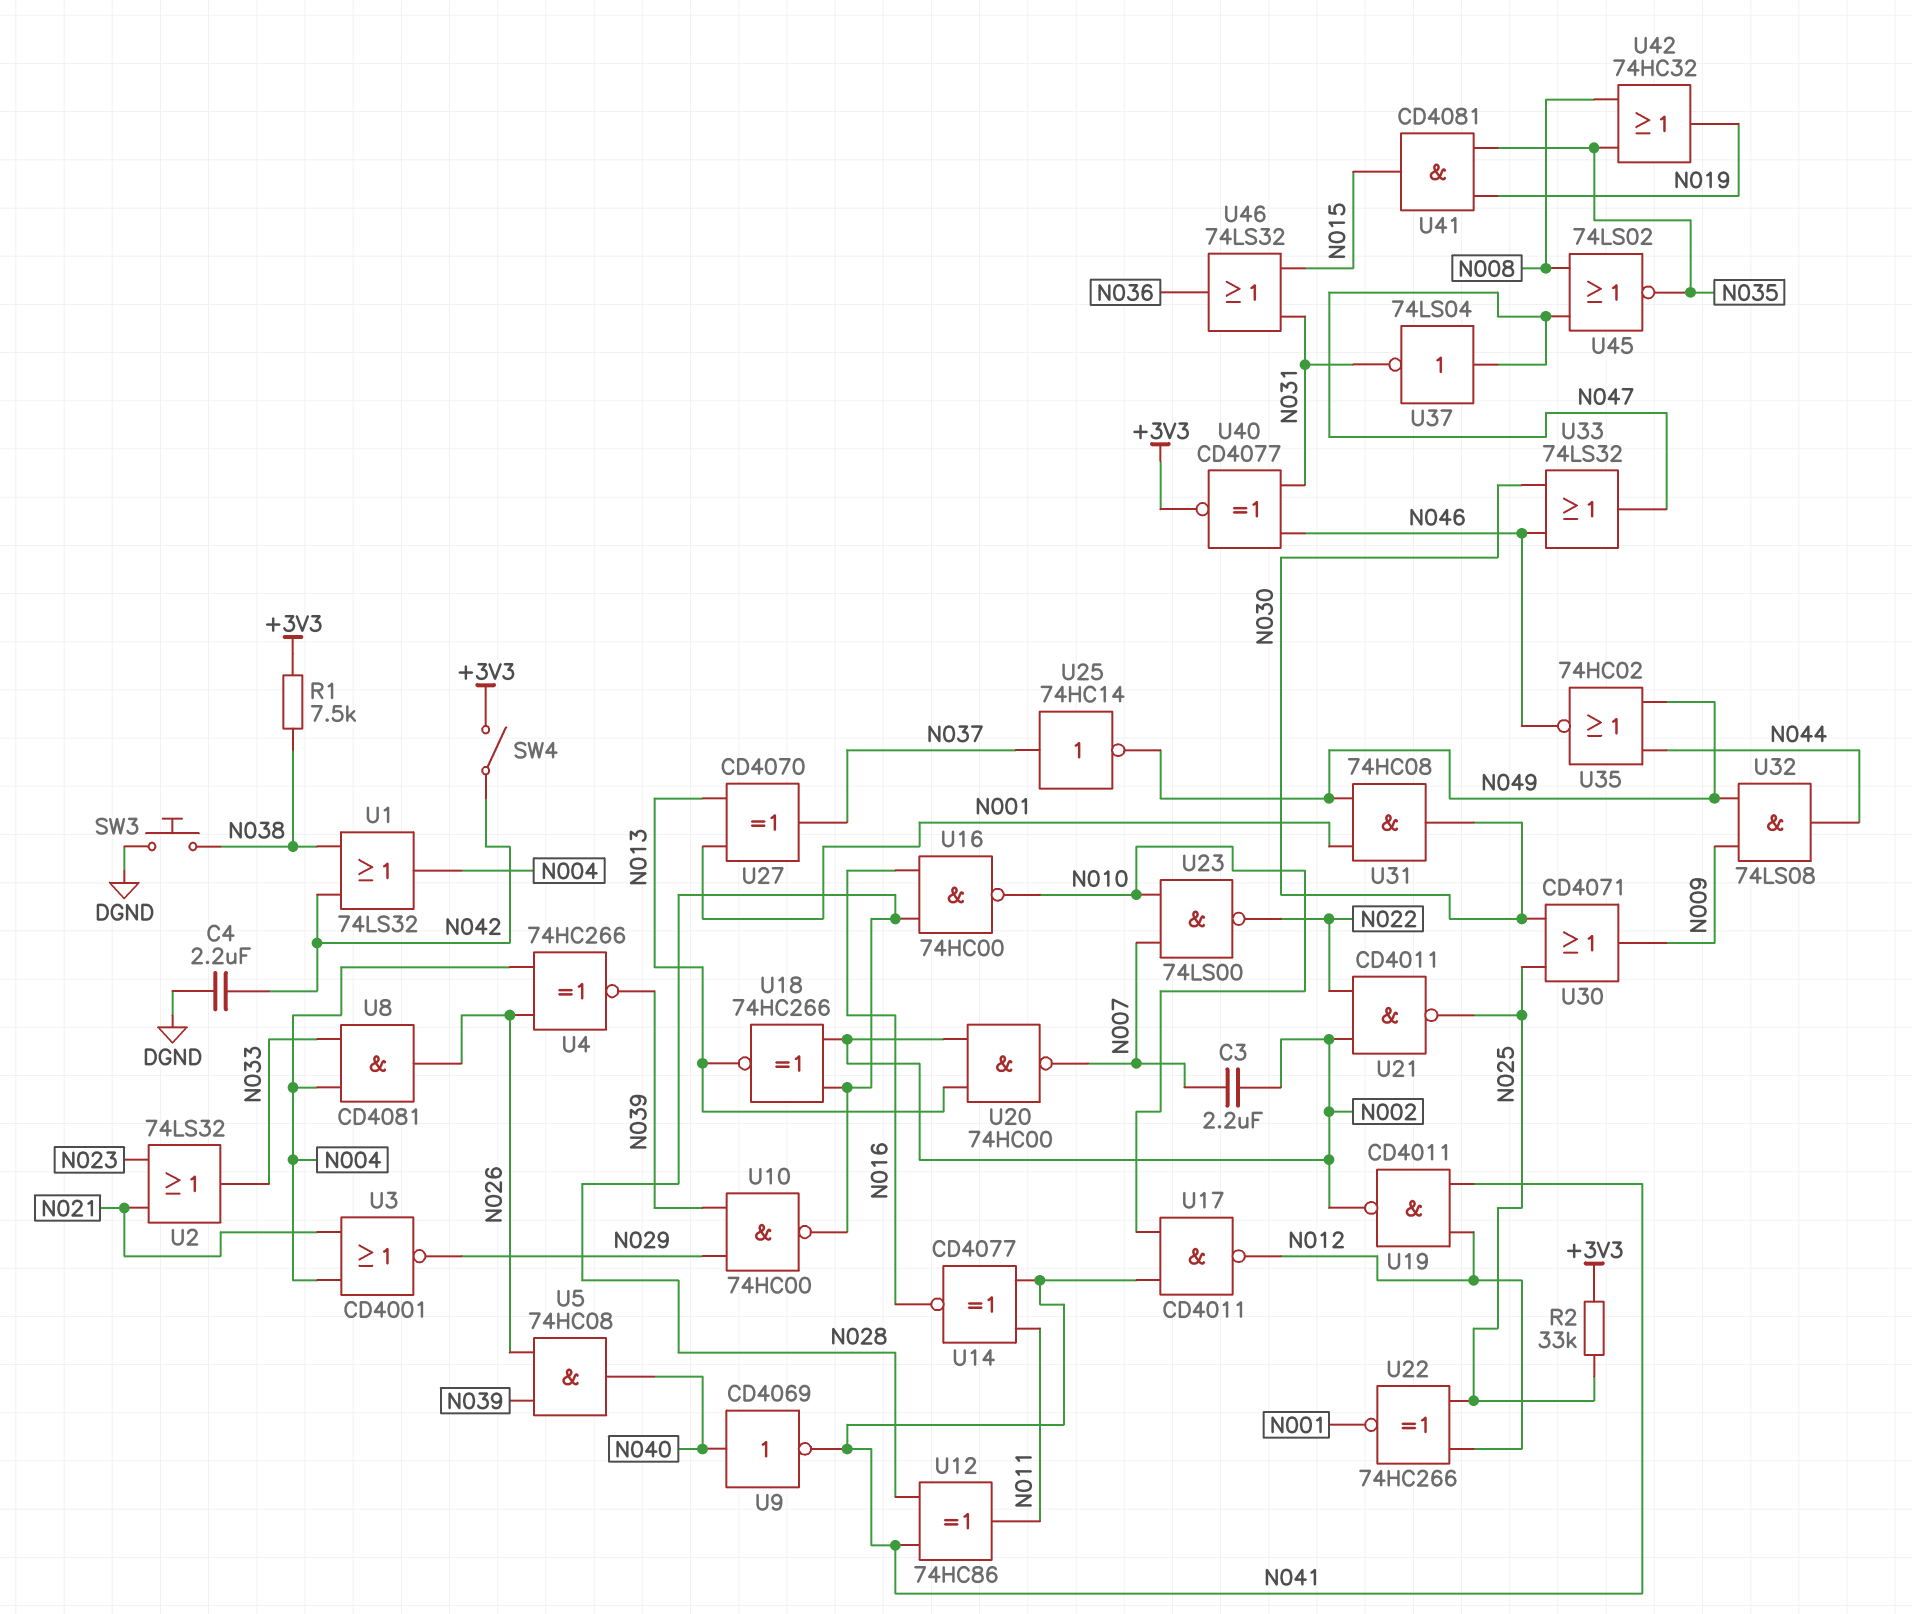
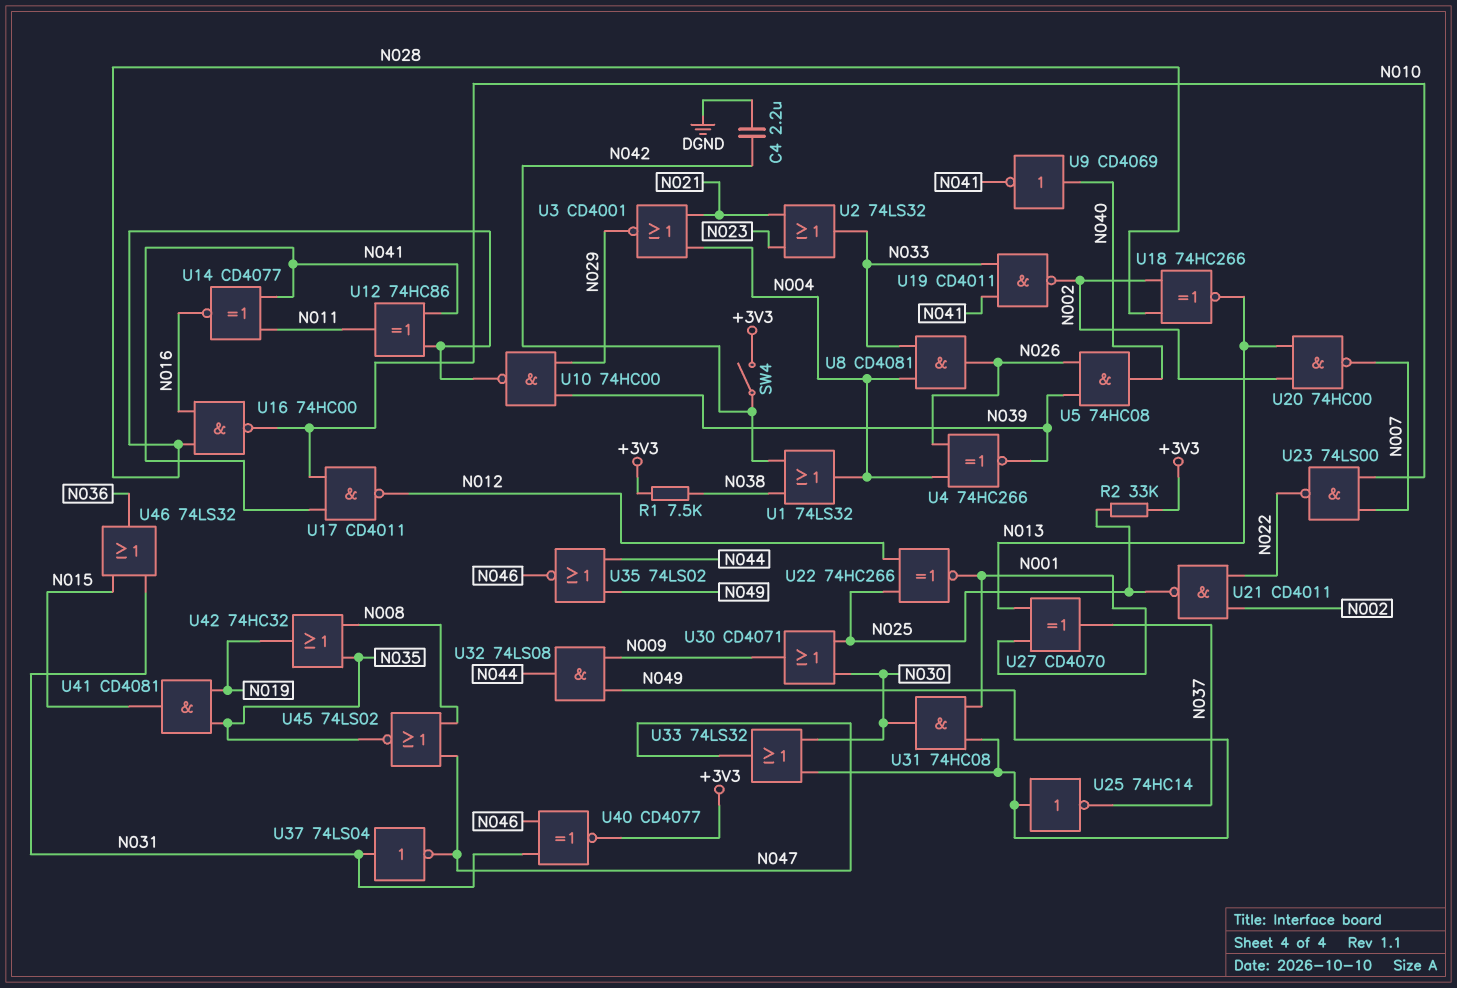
C3: 2.2uF (N002, N007) -> none
SW3: button (DGND, N038) -> none
U19: NAND CD4011 (in N012, in N041, out N002) -> NAND CD4011 (in N033, in N041, out N002)
U25: NOT 74HC14 (in N037, out N049) -> NOT 74HC14 (in N049, out N037)
U33: OR 74LS32 (in N030, in N046, out N047) -> OR 74LS32 (in N030, in N049, out N047)
U35: NOR 74HC02 (in N044, in N049, out N046) -> NOR 74LS02 (in N044, in N049, out N046)
U37: NOT 74LS04 (in N047, out N031) -> NOT 74LS04 (in N031, out N047)

